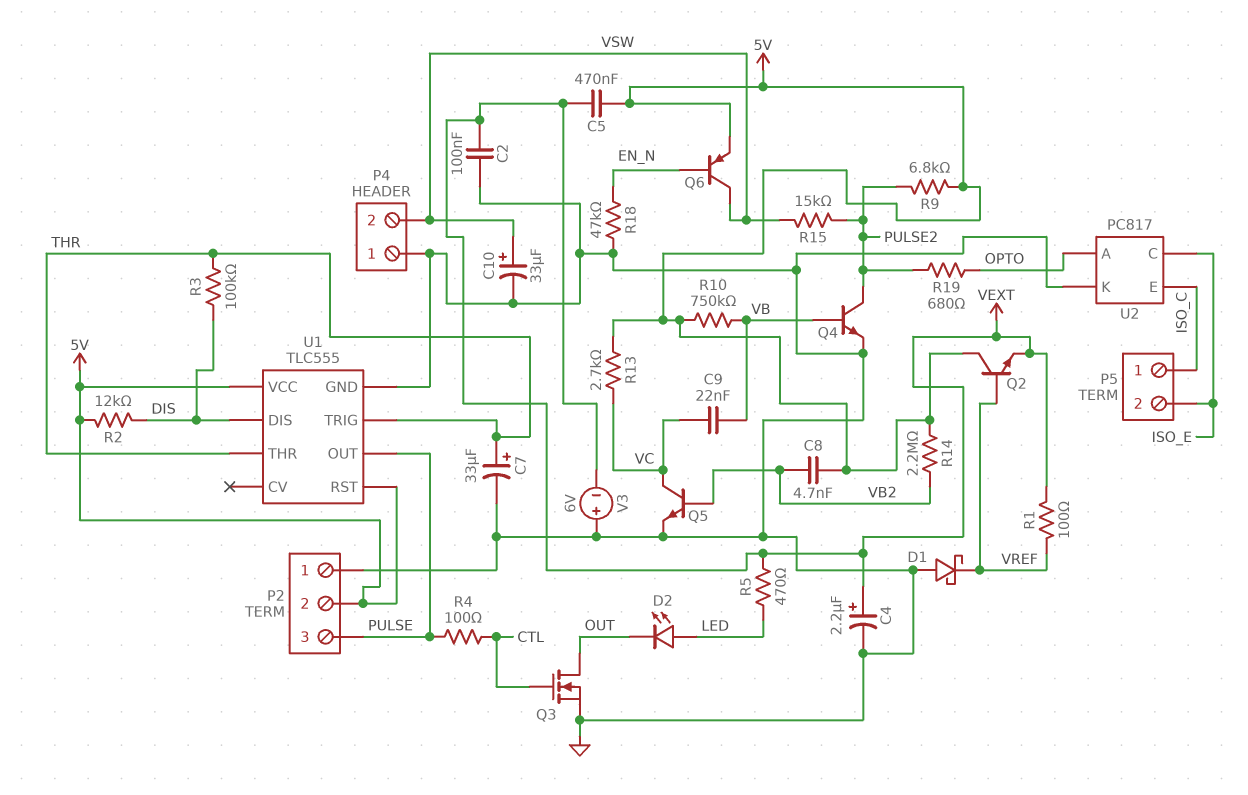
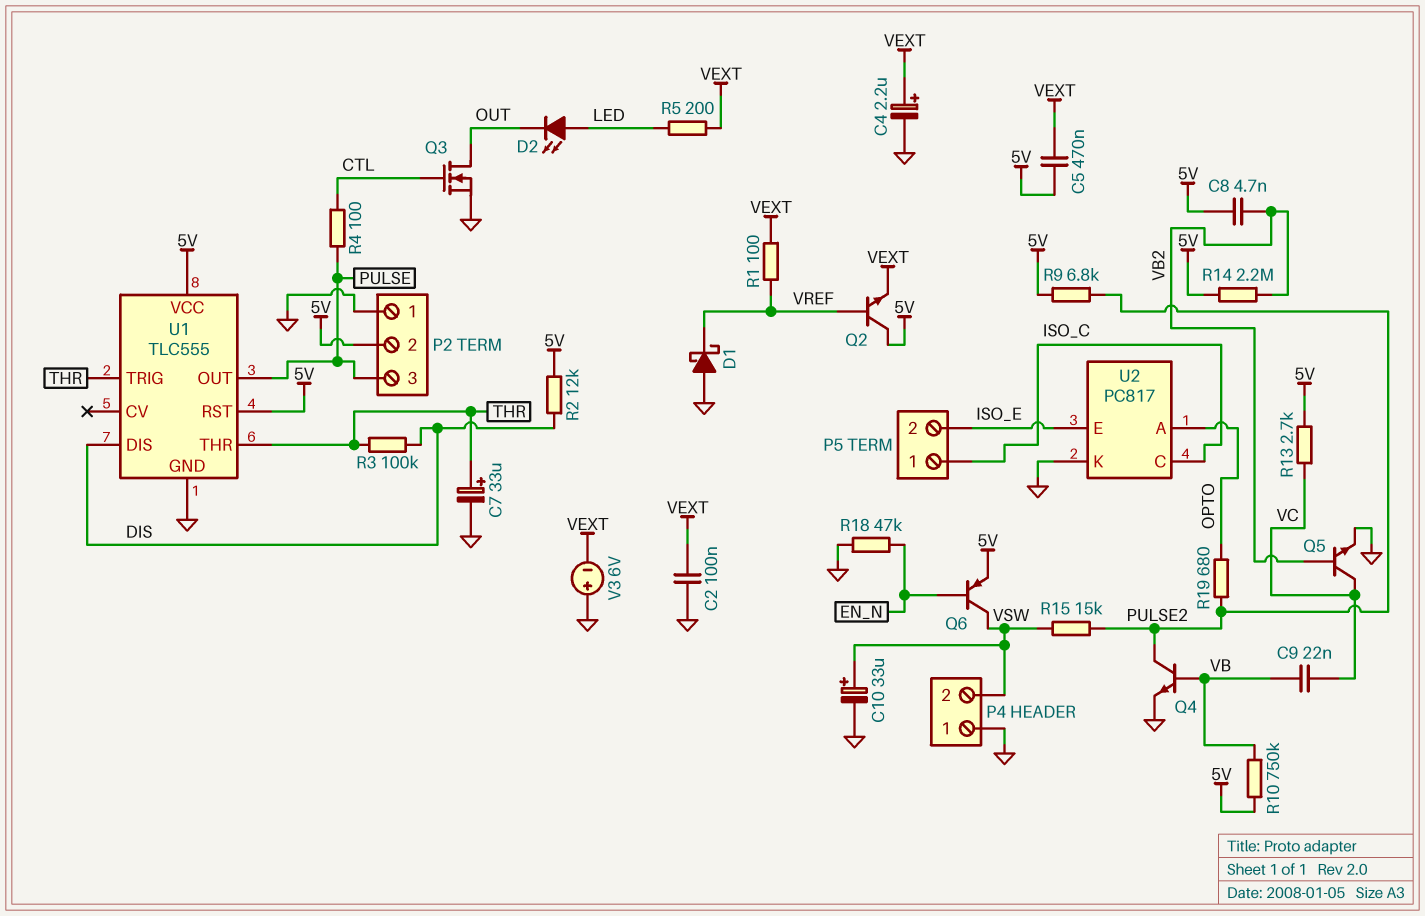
R5: 470 (LED, VEXT) -> 200 (LED, VEXT)
U2 pin C: ISO_E -> ISO_C
U2 pin E: ISO_C -> ISO_E

